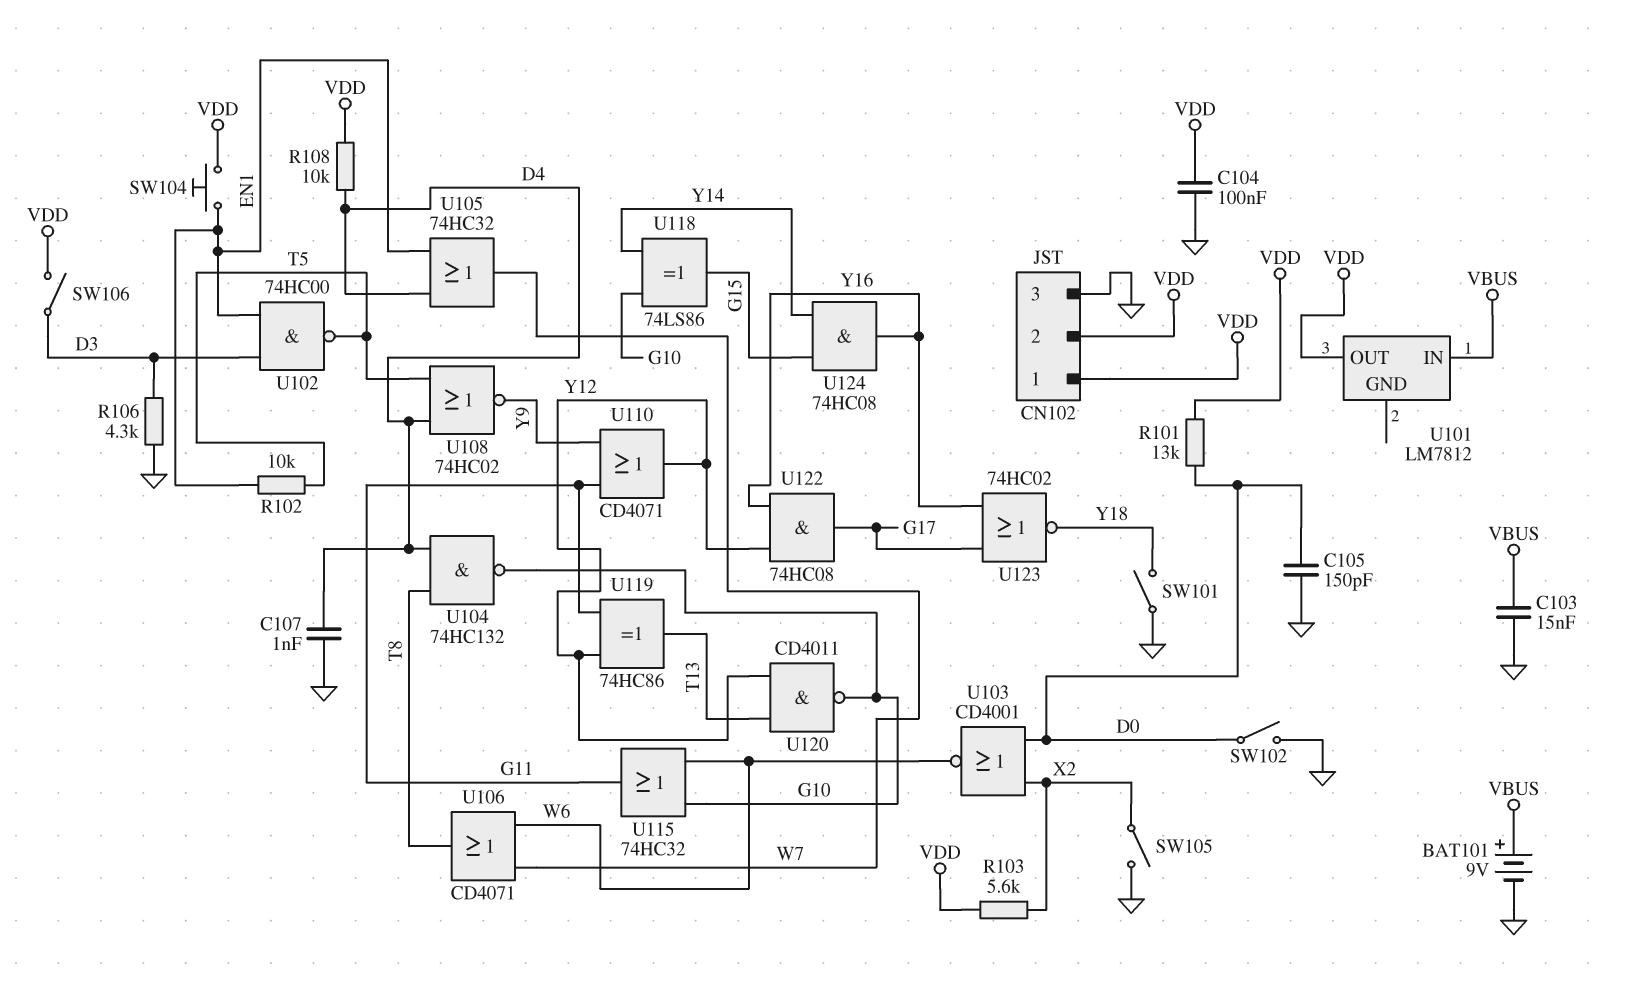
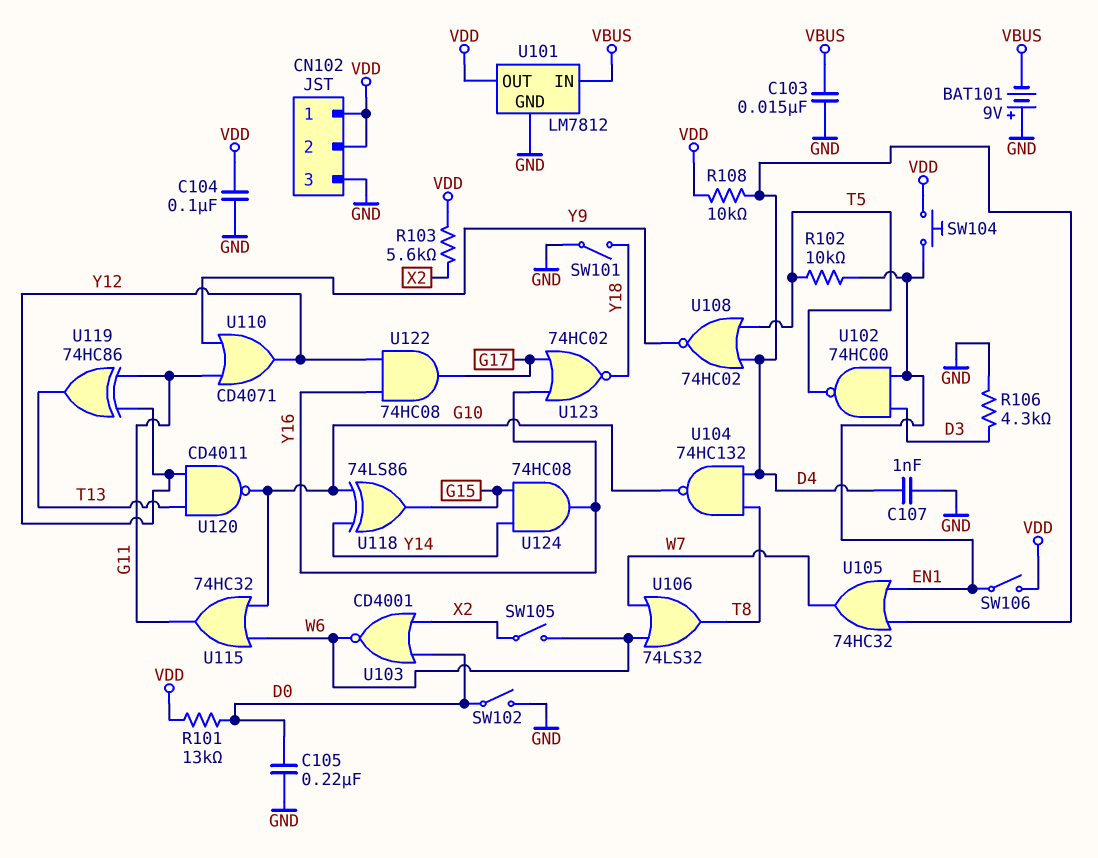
BAT101: 9V (plus VBUS, minus GND) -> 9V (plus GND, minus VBUS)
C105: 150pF (D0, GND) -> 220nF (D0, GND)
SW105: switch (GND, X2) -> switch (W6, X2)
SW106: switch (D3, VDD) -> switch (EN1, VDD)
U101 pin GND: none -> GND
U106: OR CD4071 (in W6, in W7, out T8) -> OR 74LS32 (in W6, in W7, out T8)

